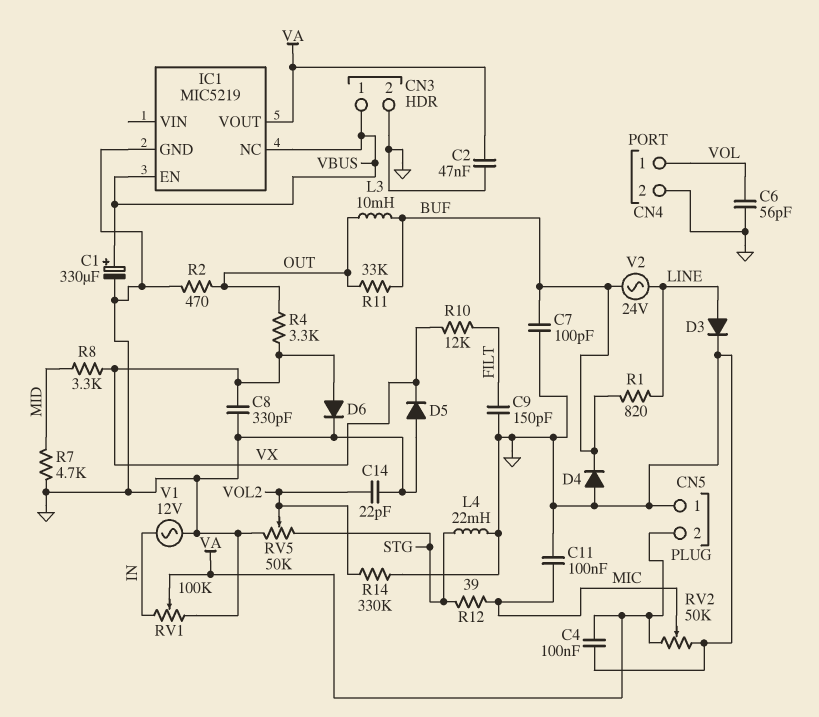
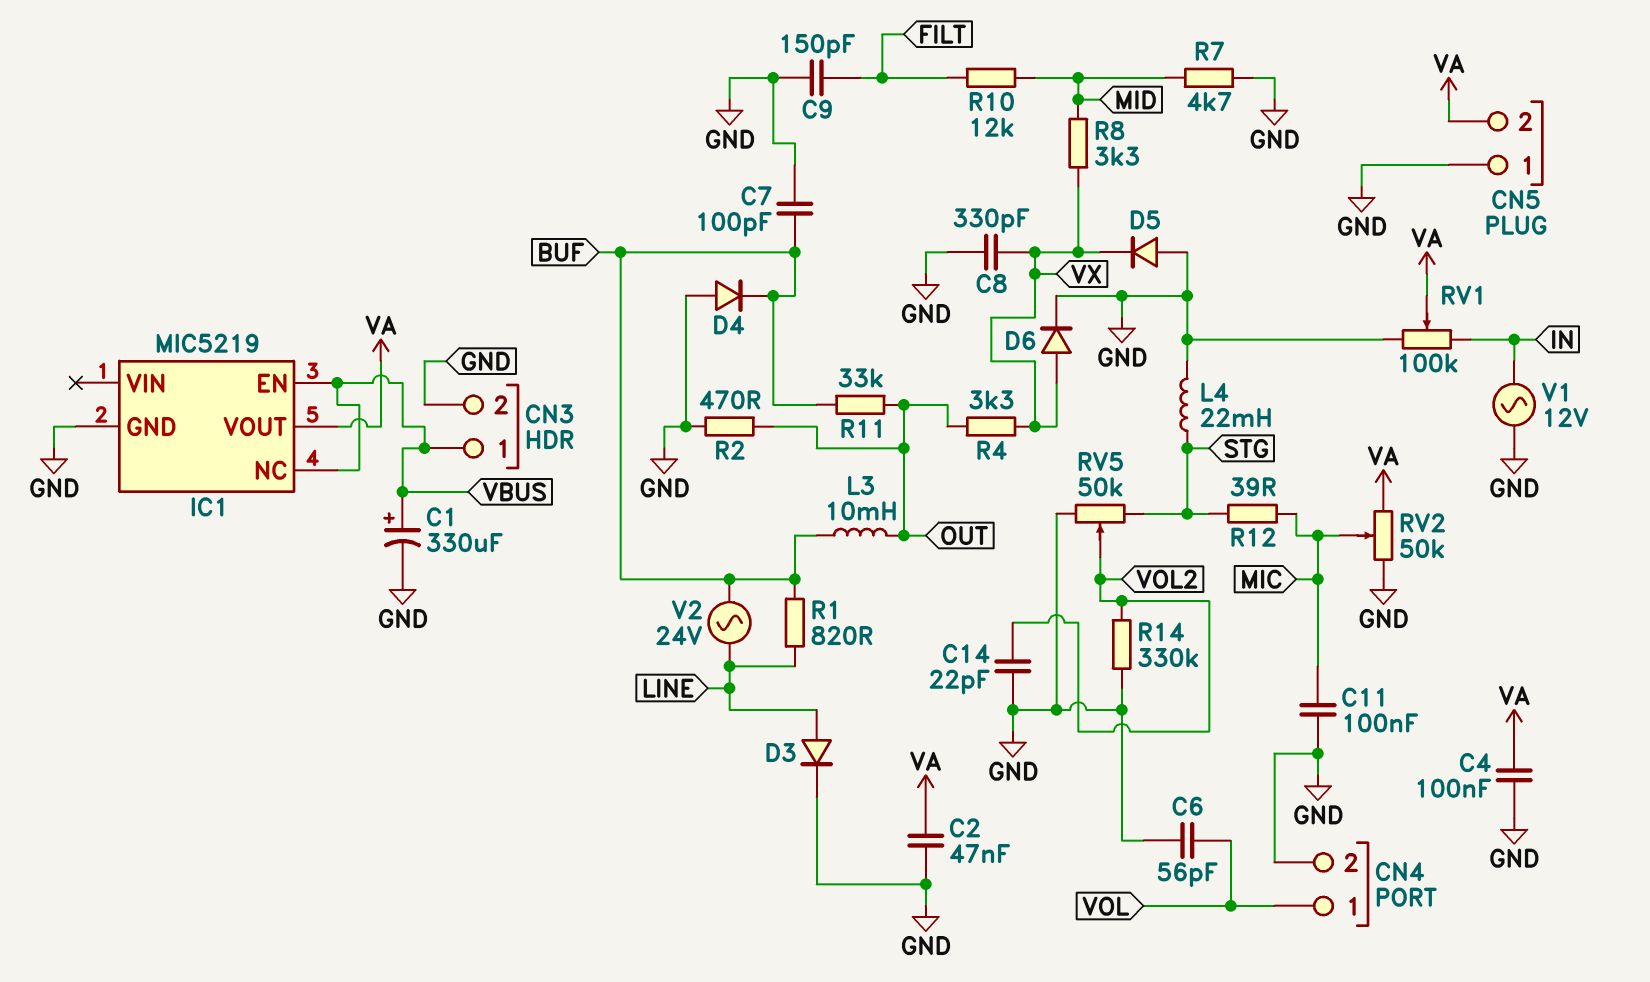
R10: 12k (FILT, VX) -> 12k (FILT, MID)

